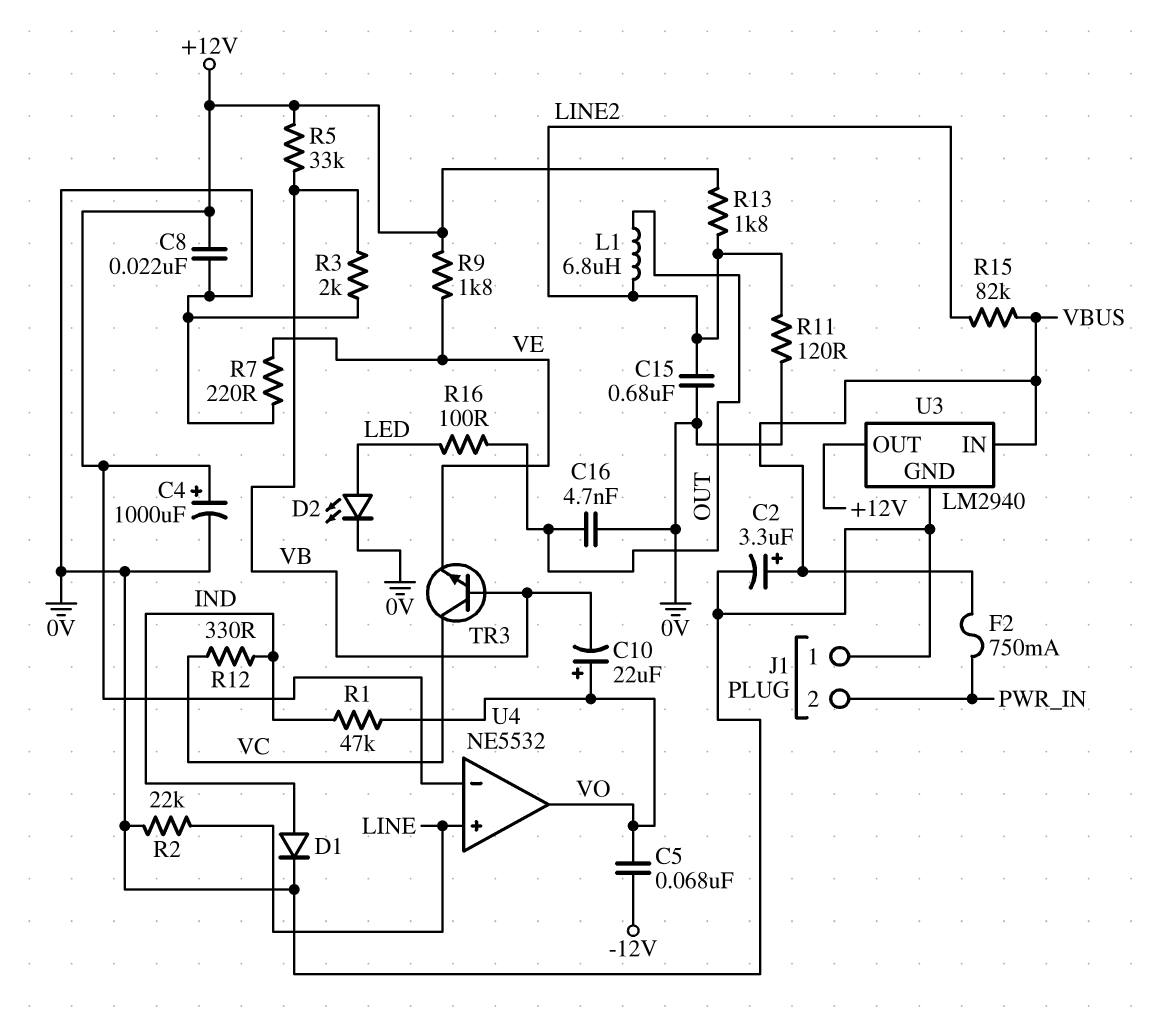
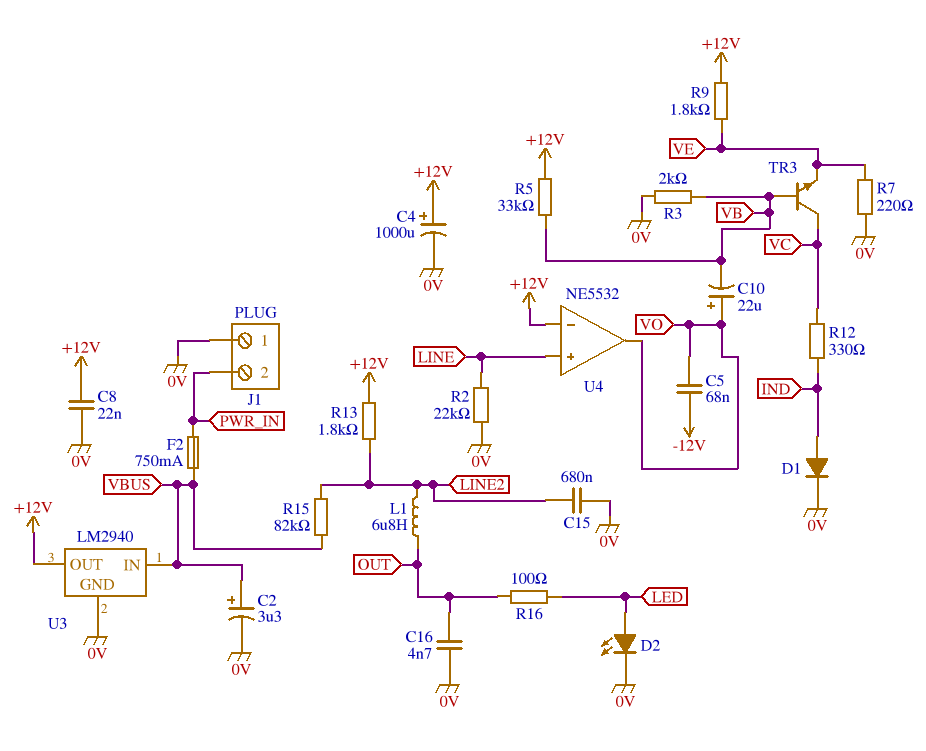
R1: 47k (IND, VO) -> none
R11: 120 (0V, LINE2) -> none

